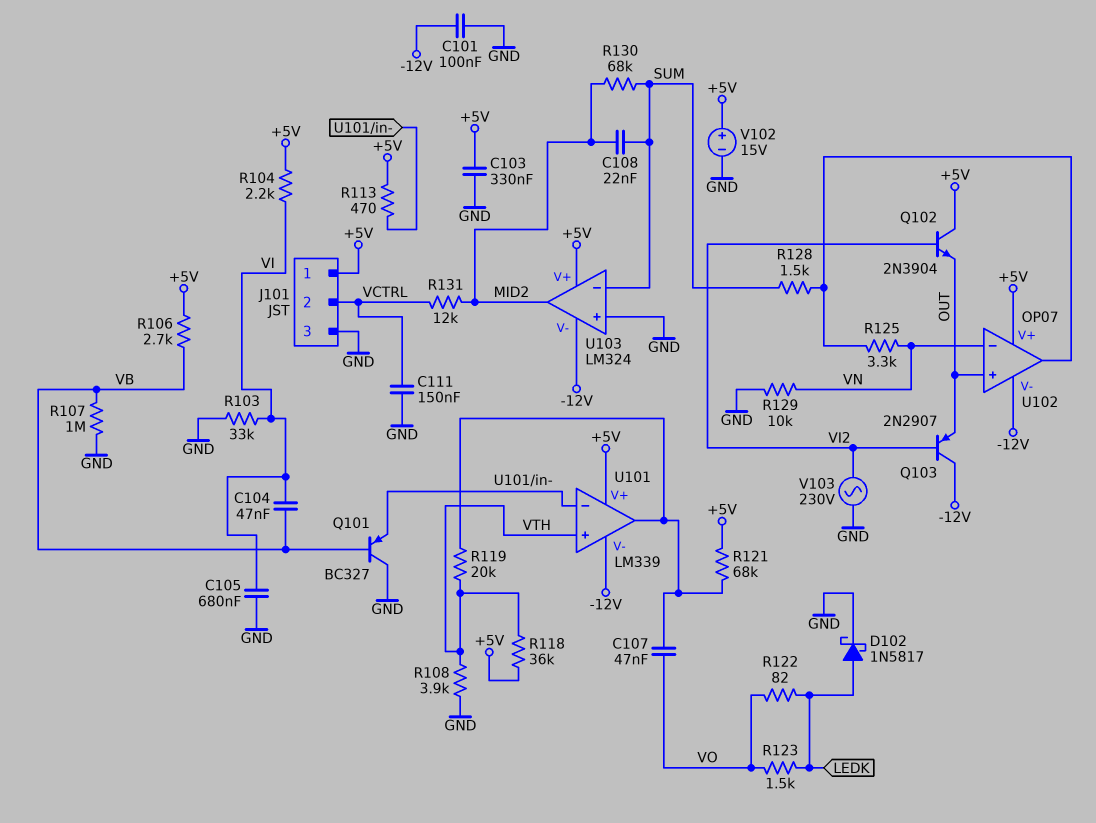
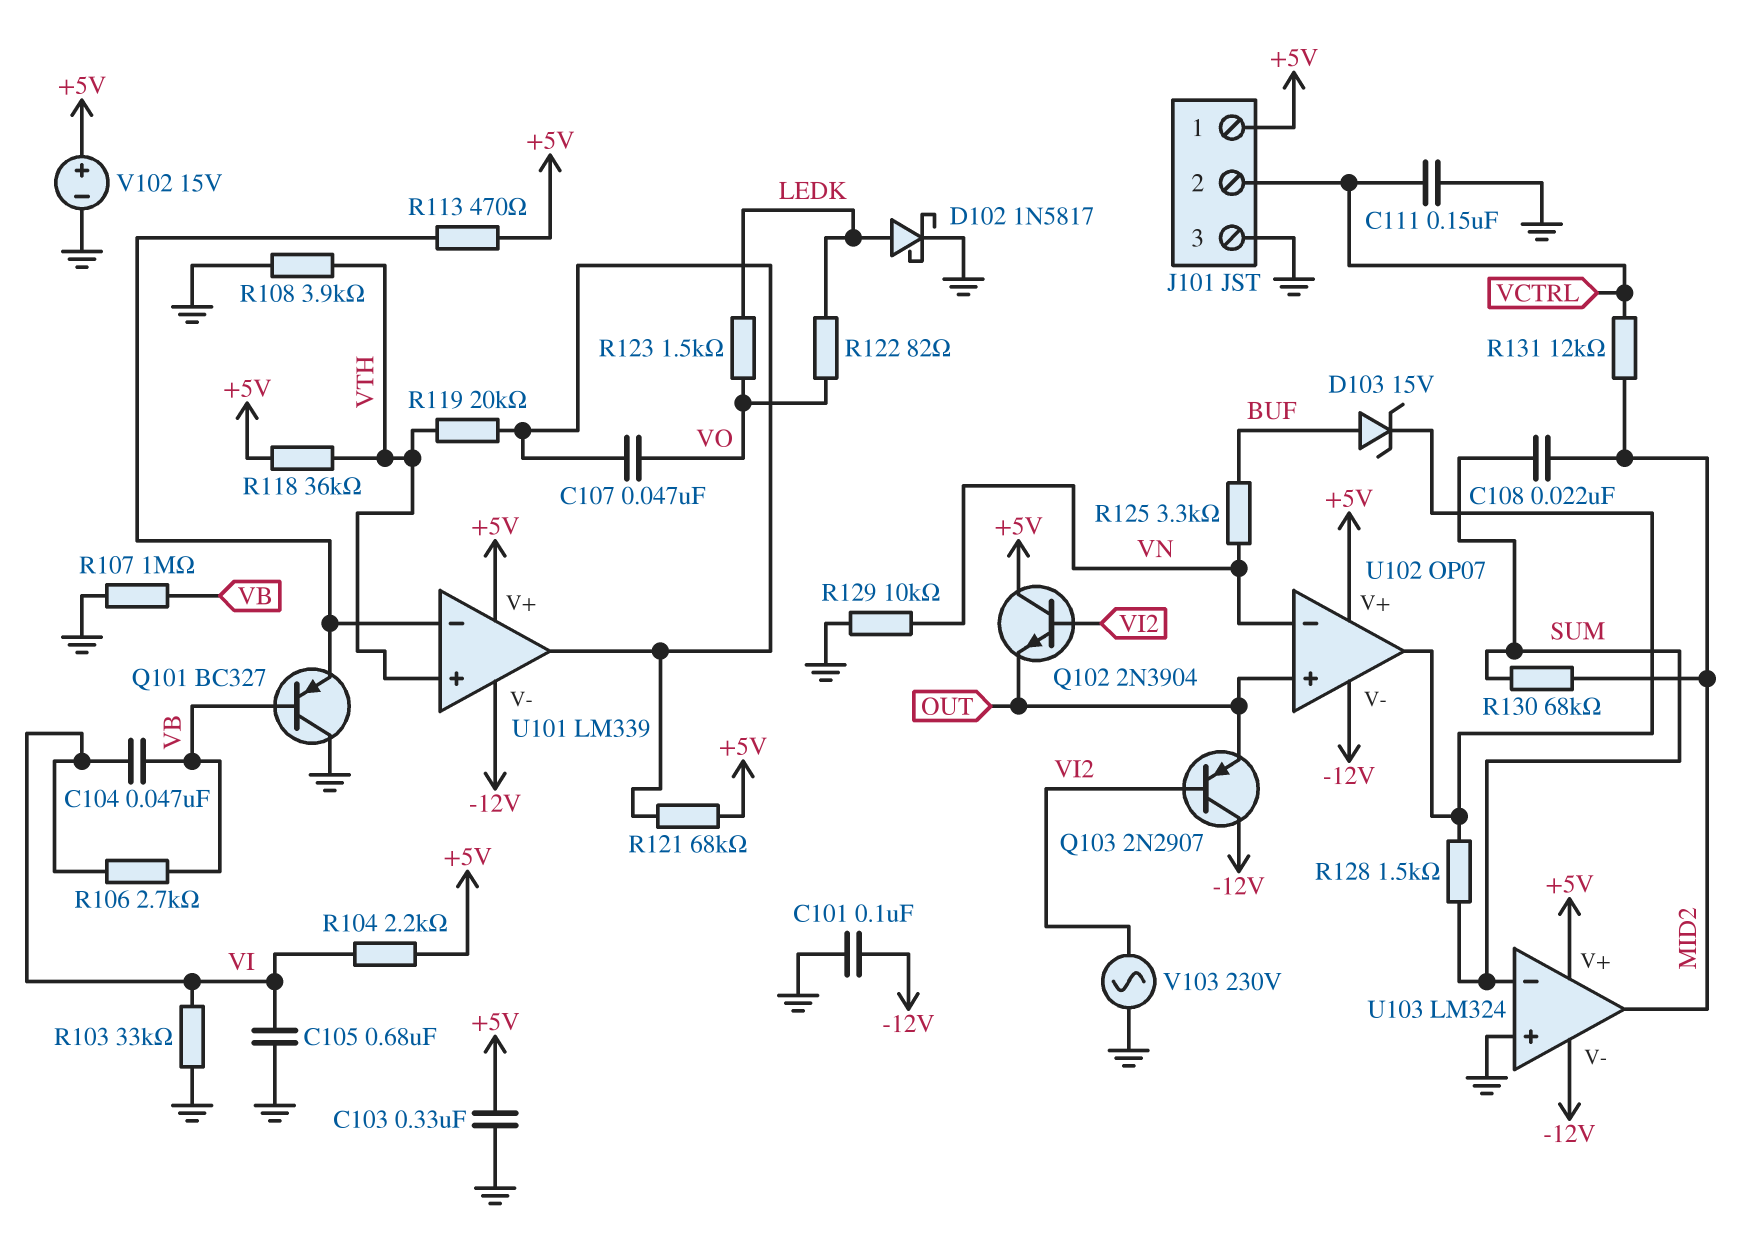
D103: none -> zener 15V (A BUF, K U102/out)
R106: 2.7k (+5V, VB) -> 2.7k (VB, VI)
R125: 3.3k (U102/out, VN) -> 3.3k (BUF, VN)

